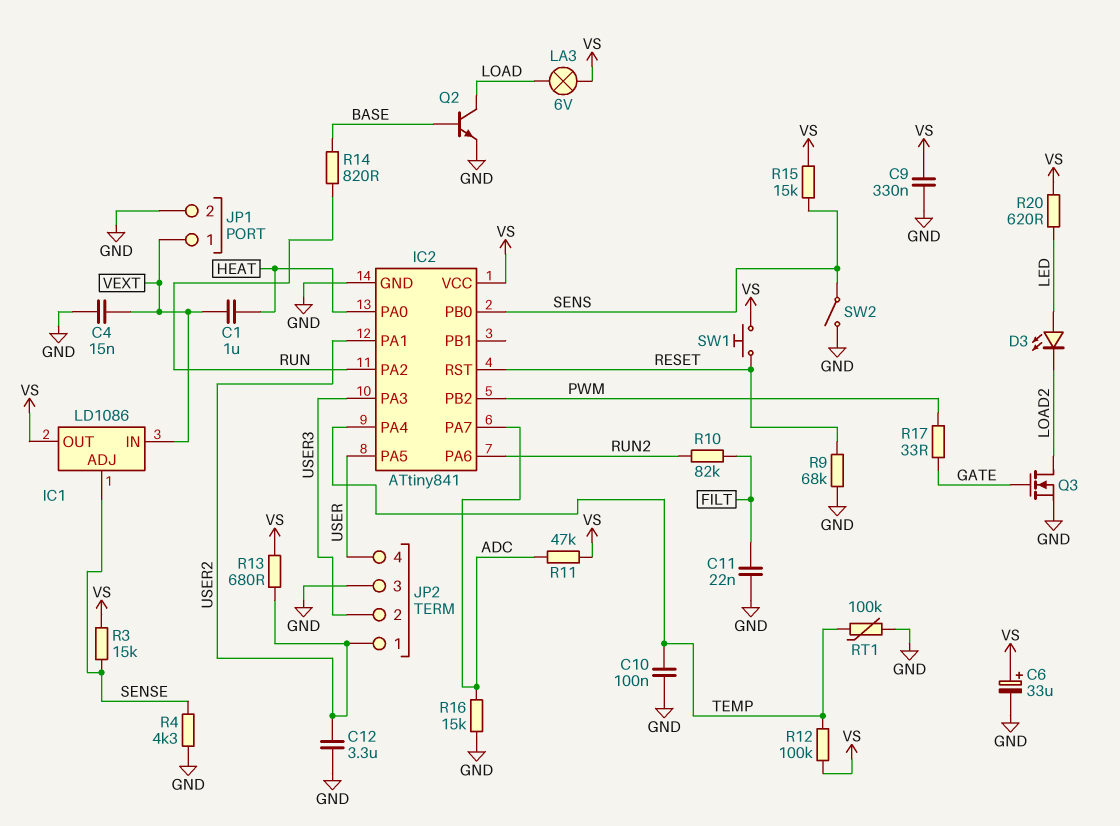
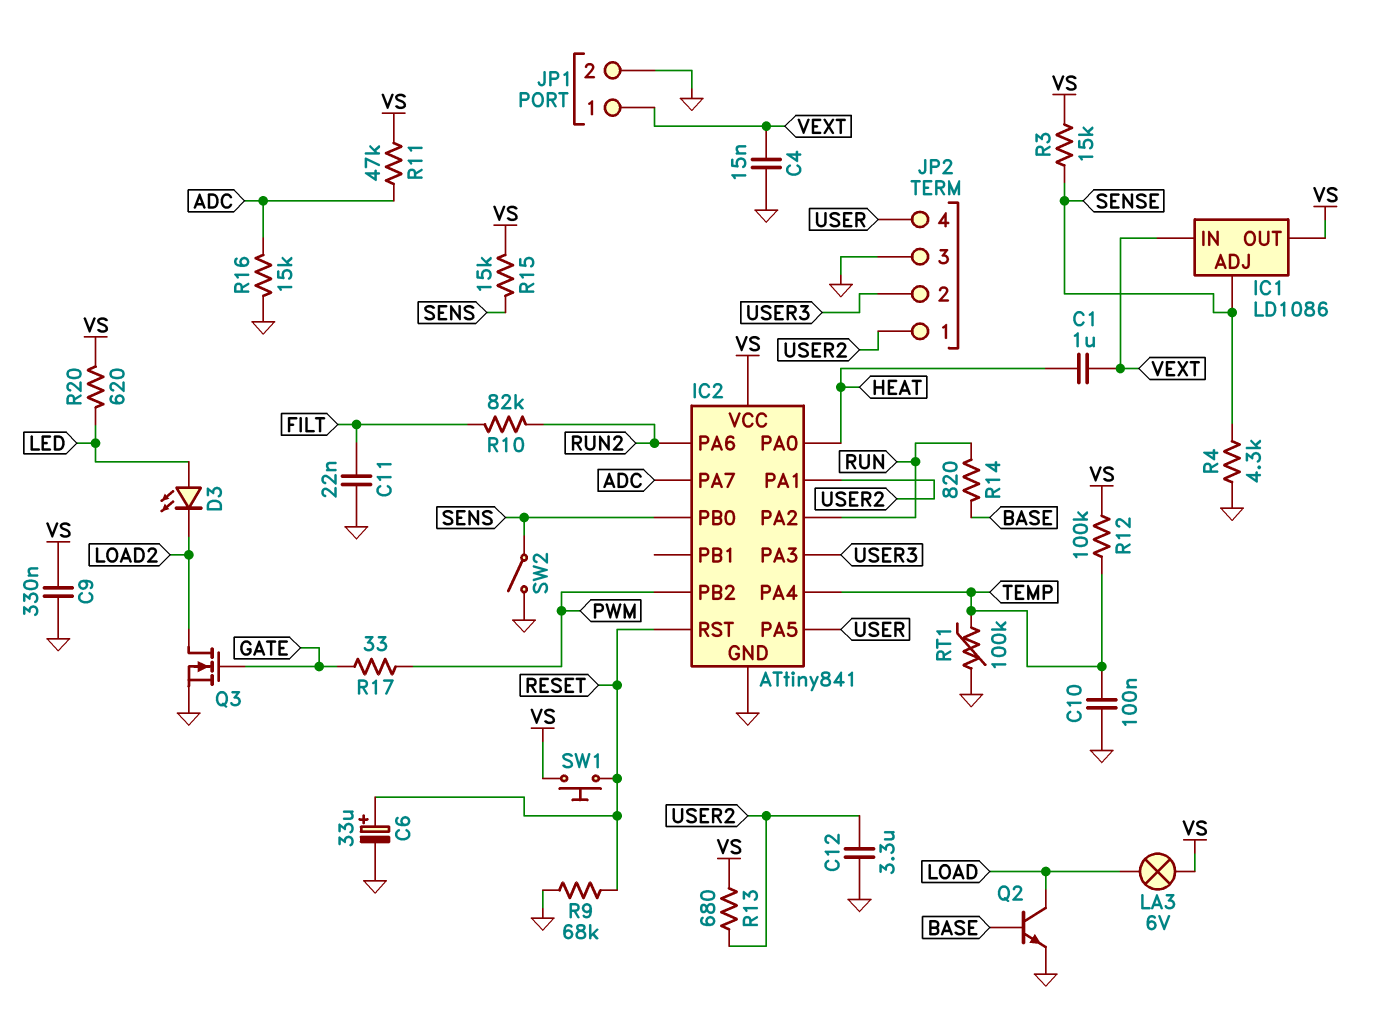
C6: 33uF (plus VS, minus GND) -> 33uF (plus RESET, minus GND)

